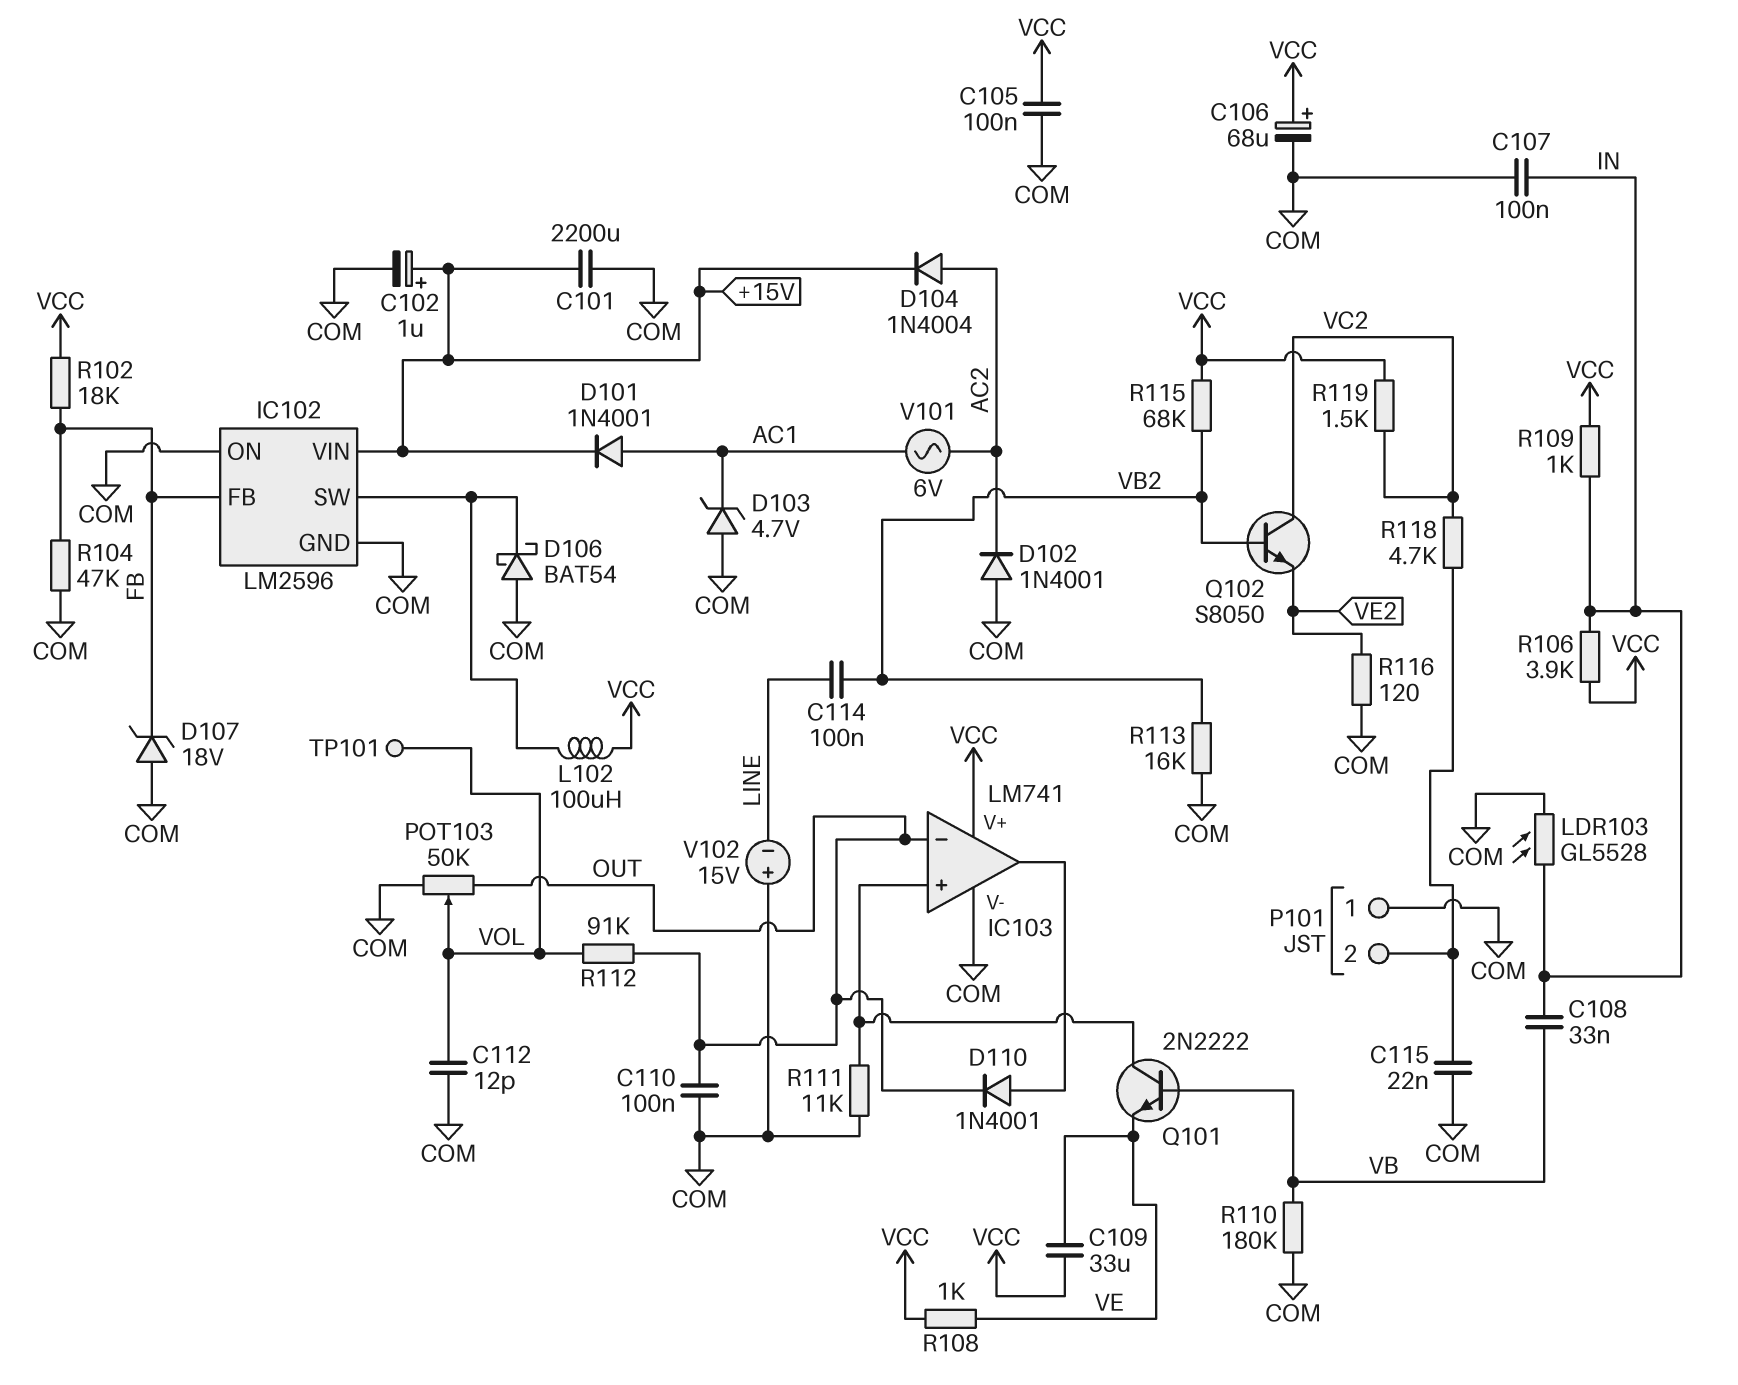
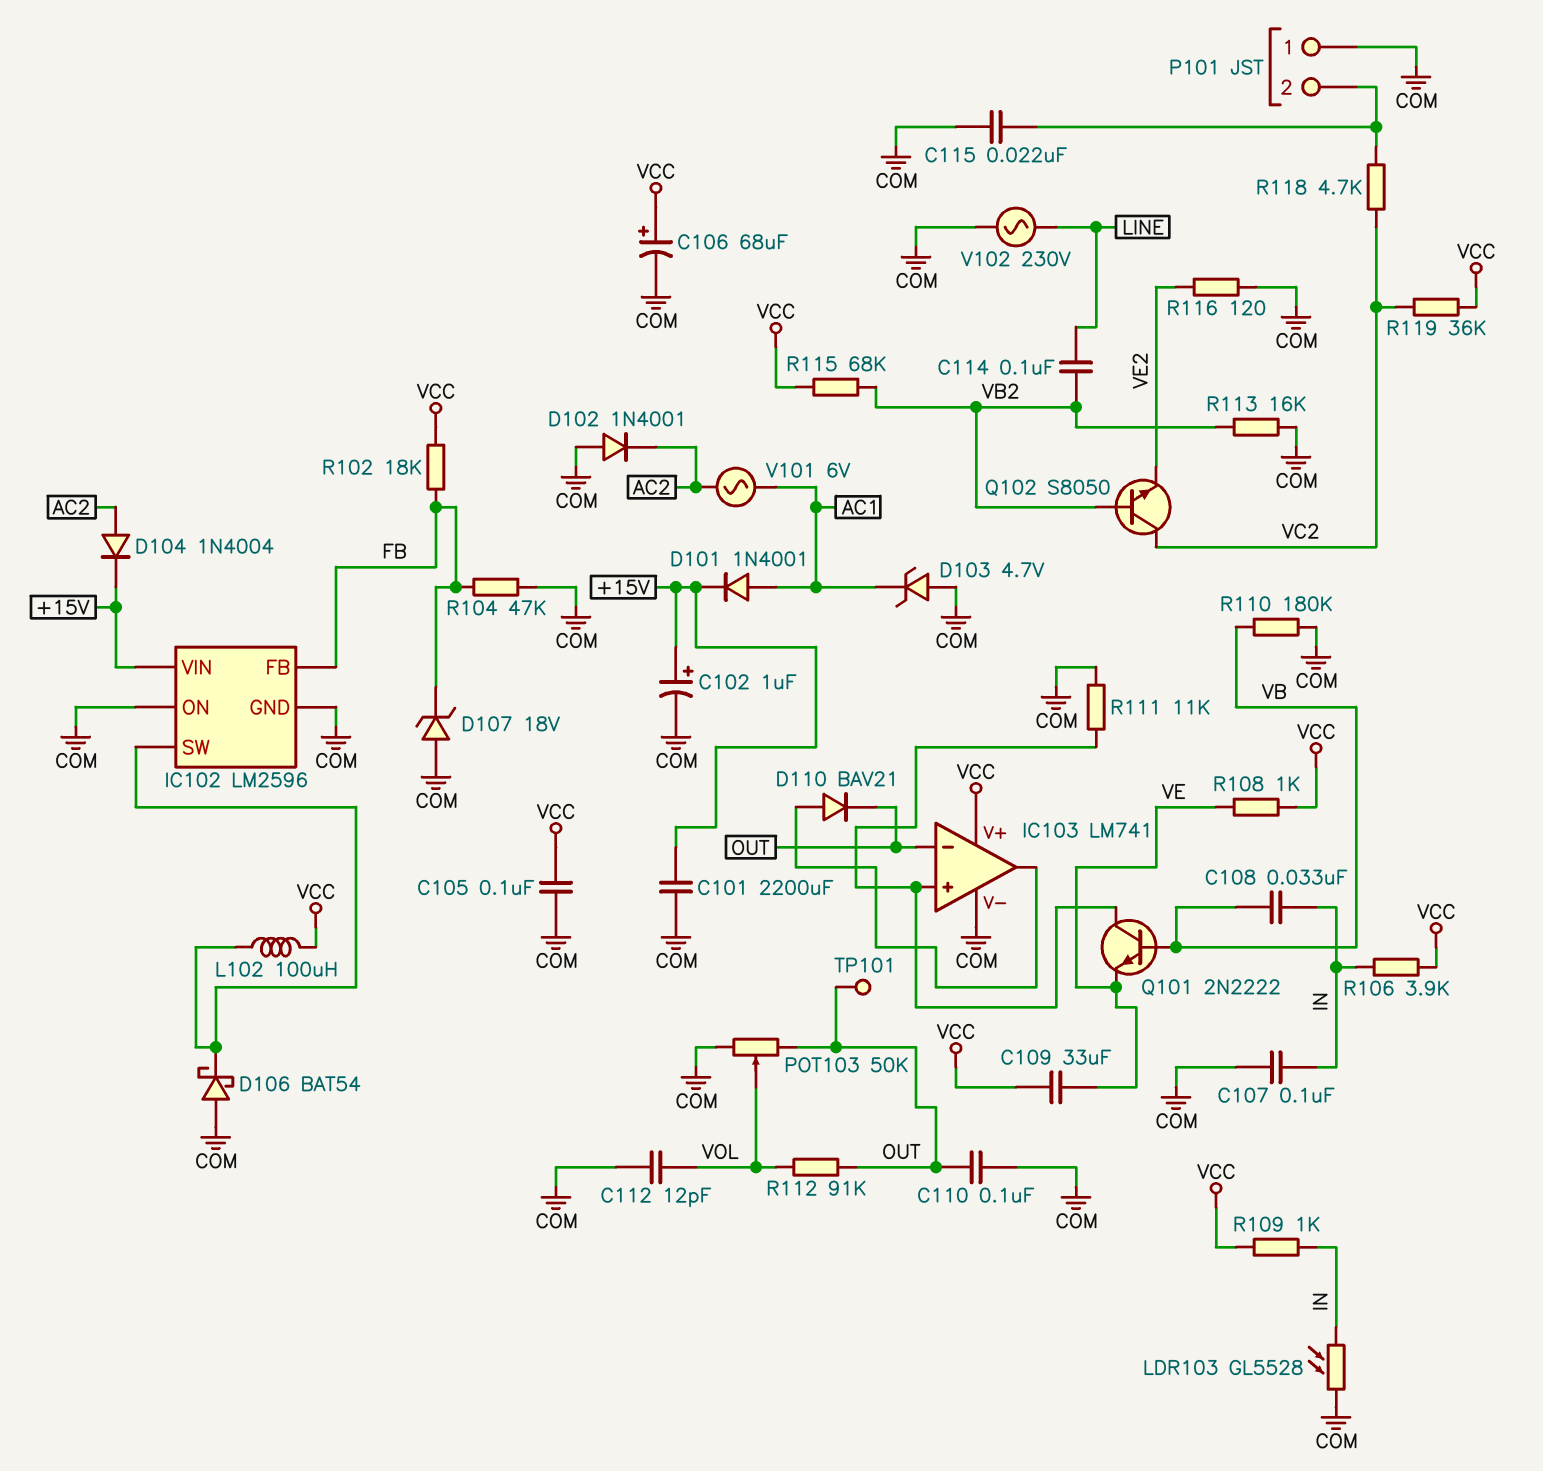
D110: diode 1N4001 (A IC103/out, K OUT) -> diode BAV21 (A IC103/out, K OUT)
R119: 1.5k (VC2, VCC) -> 36k (VC2, VCC)
TP101: test point (VOL) -> test point (OUT)
V102: 15V (plus COM, minus LINE) -> AC 230V (COM, LINE)

